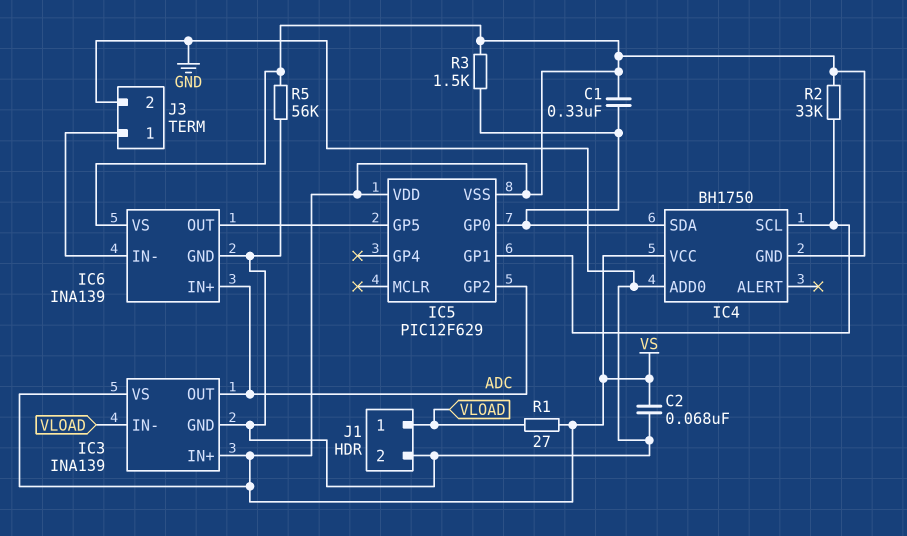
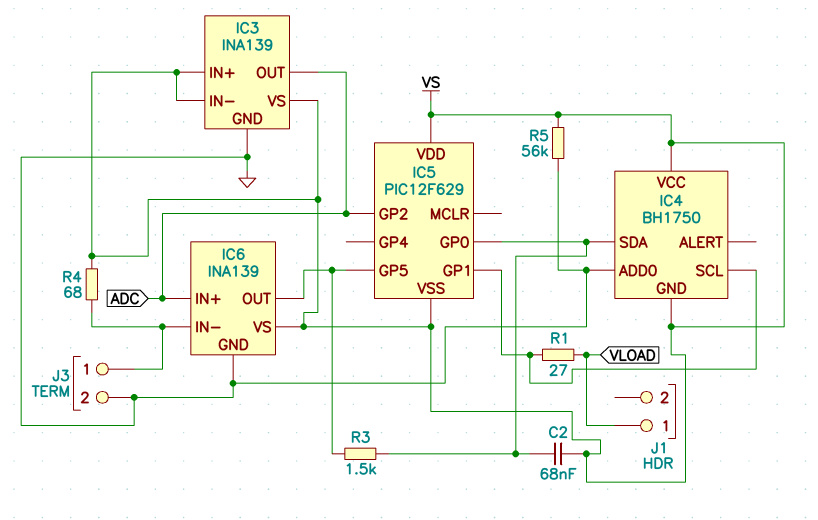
C1: 330nF (IC4/SDA, VS) -> none
C2: 68nF (GND, VS) -> 68nF (IC4/SDA, VS)
IC3 pin IN-: VLOAD -> VS
J1 pin 2: GND -> none
R1: 27 (VLOAD, VS) -> 27 (IC4/SCL, VLOAD)
R2: 33k (IC4/SCL, VS) -> none
R3: 1.5k (IC4/SDA, VS) -> 1.5k (IC4/SDA, IC5/GP5)
R4: none -> 68 (IC6/IN-, VS)

